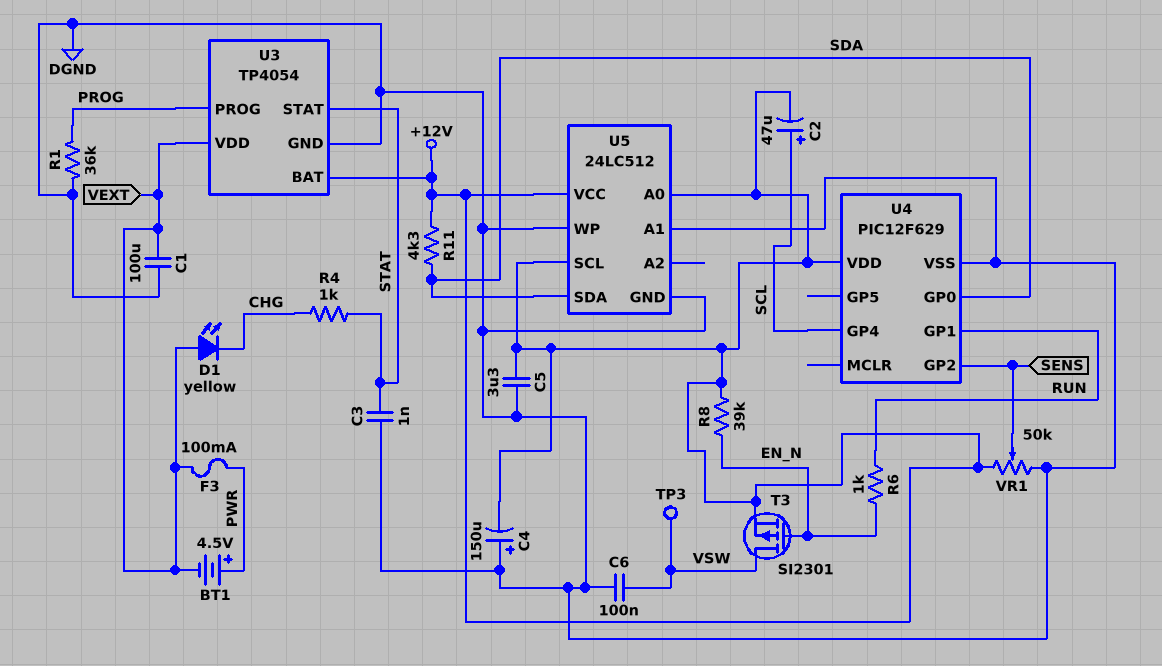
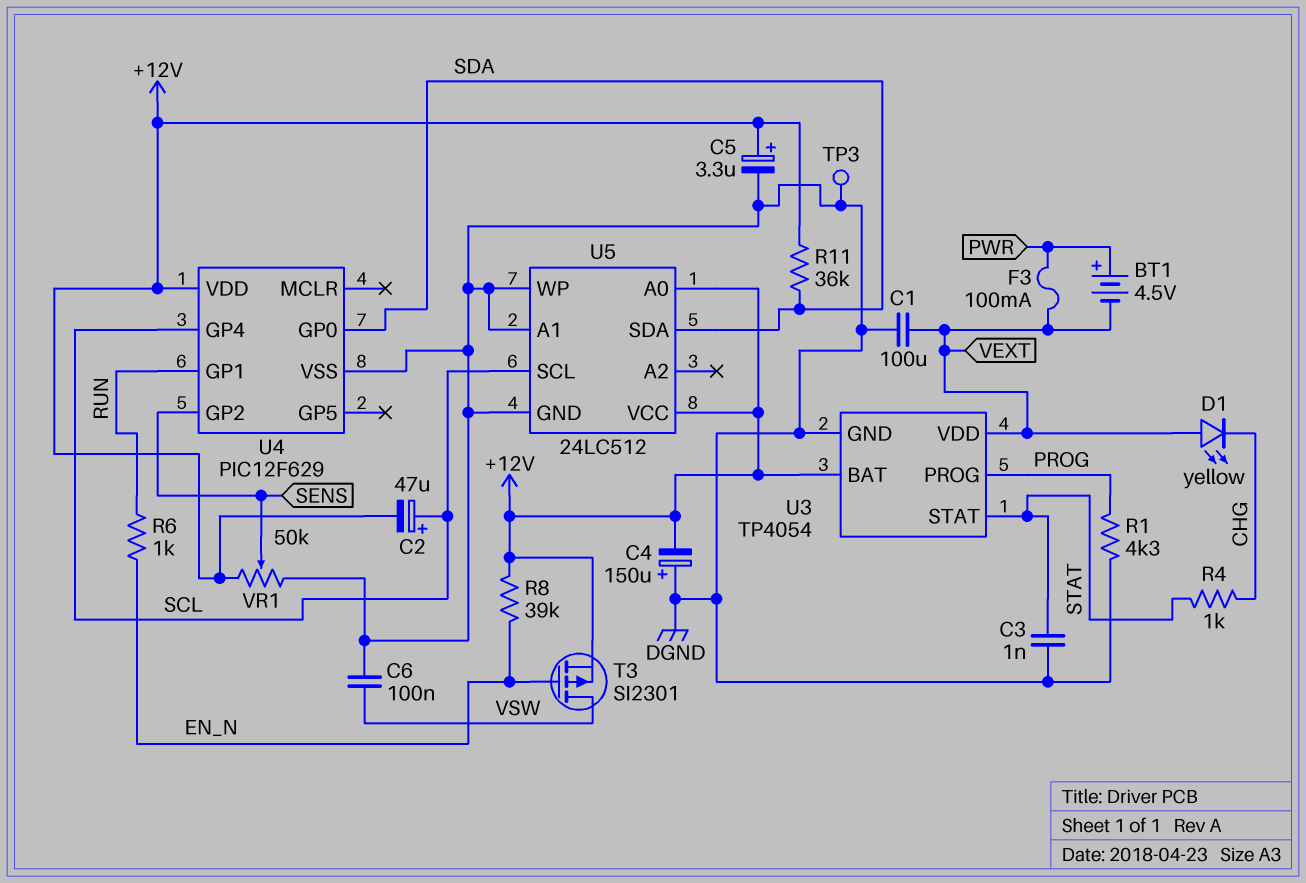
C5: 3.3uF (+12V, DGND) -> 3.3uF (plus +12V, minus DGND)
R1: 36k (DGND, PROG) -> 4.3k (DGND, PROG)
R11: 4.3k (+12V, SDA) -> 36k (+12V, SDA)
TP3: test point (VSW) -> test point (DGND)
U5 pin SCL: +12V -> SCL

